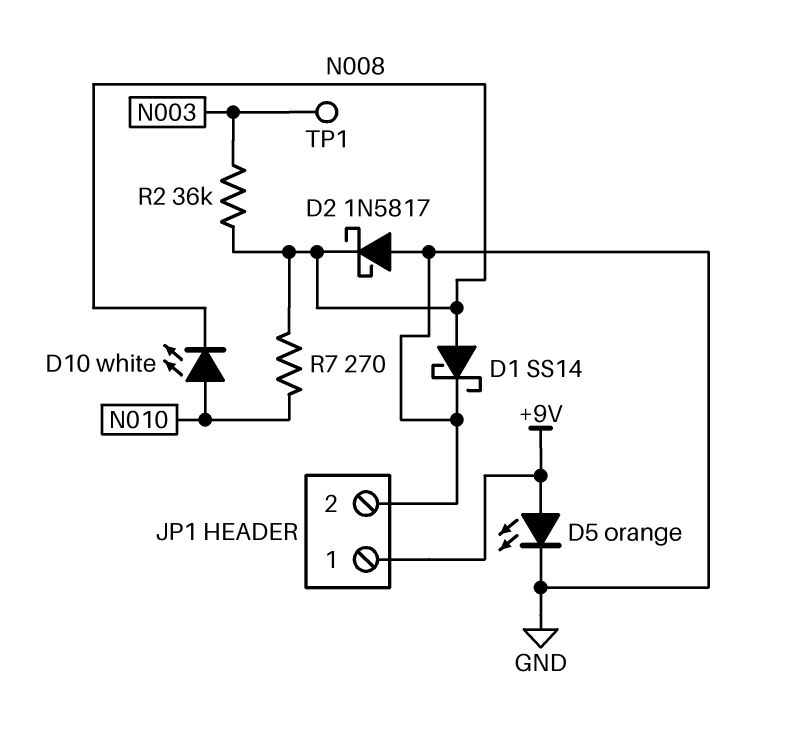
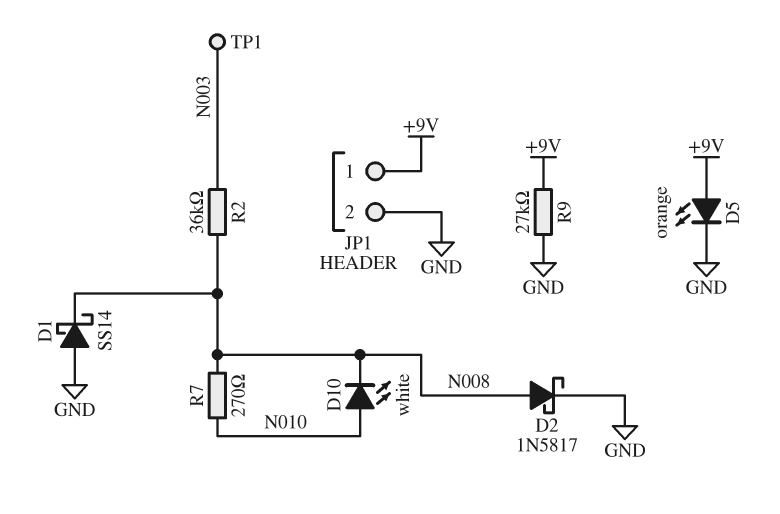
D1: schottky SS14 (A N008, K GND) -> schottky SS14 (A GND, K N008)
D2: schottky 1N5817 (A GND, K N008) -> schottky 1N5817 (A N008, K GND)
R9: none -> 27k (+9V, GND)

